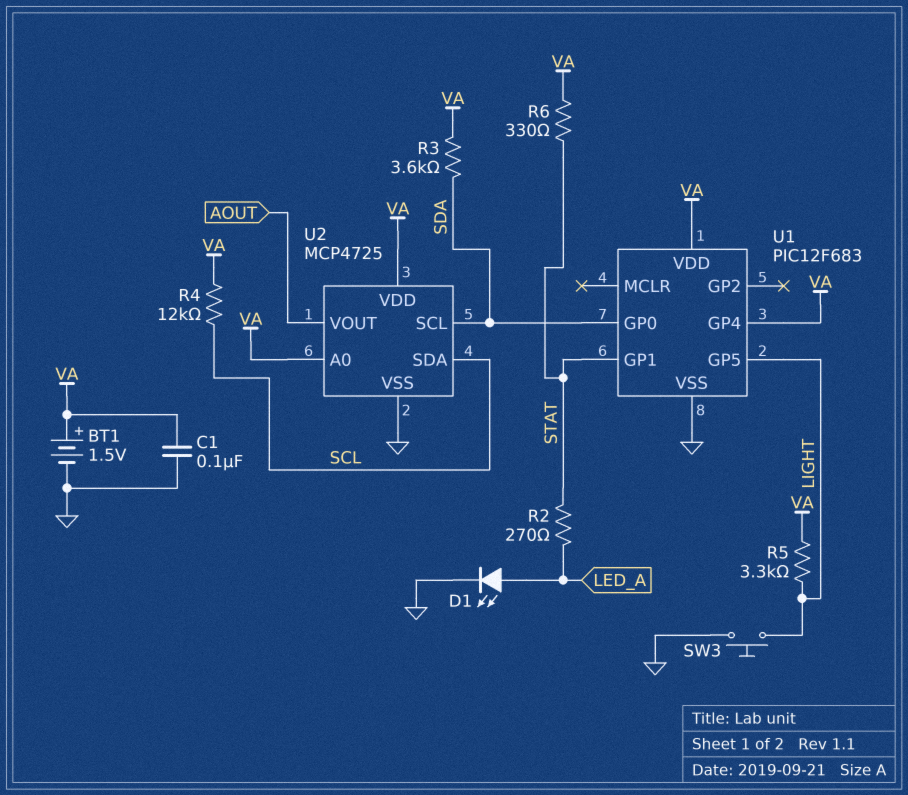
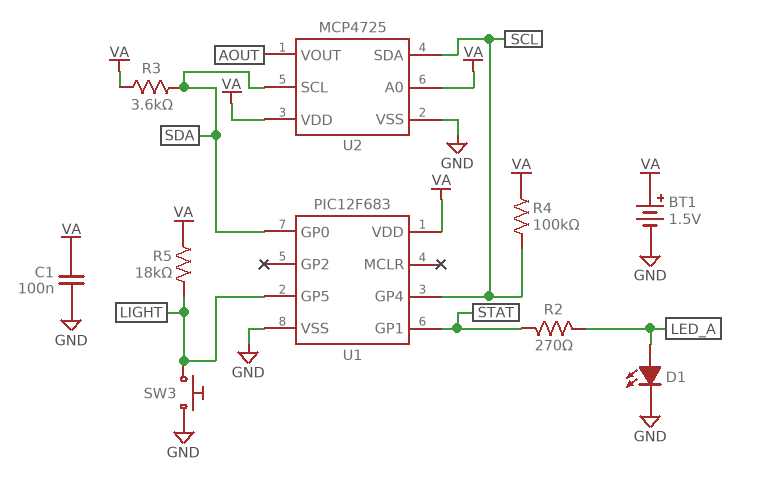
R4: 12k (SCL, VA) -> 100k (SCL, VA)
R5: 3.3k (LIGHT, VA) -> 18k (LIGHT, VA)
R6: 330 (STAT, VA) -> none
U1 pin GP4: VA -> SCL

